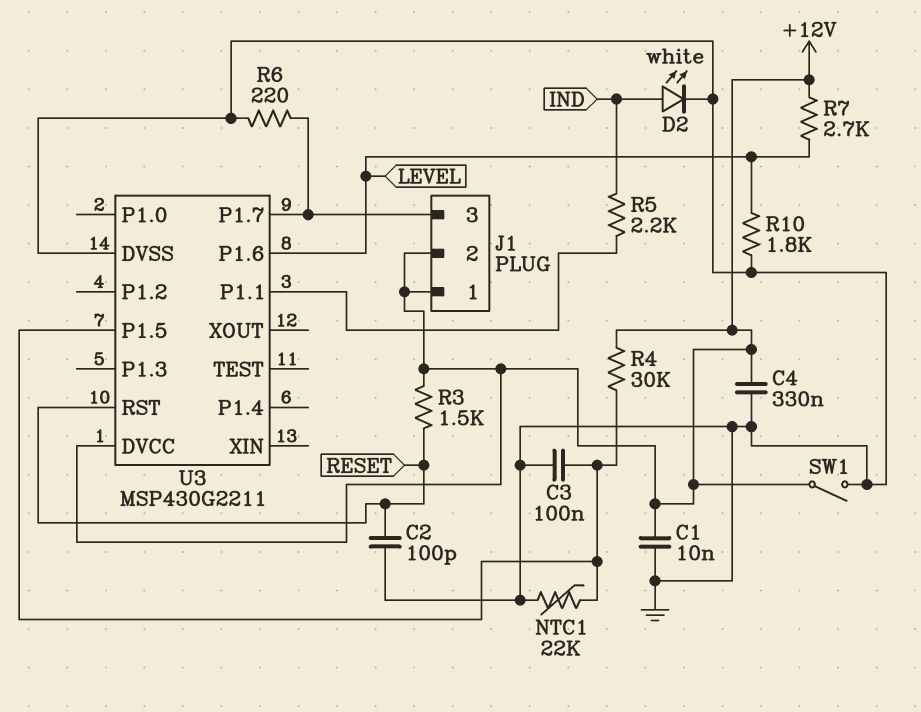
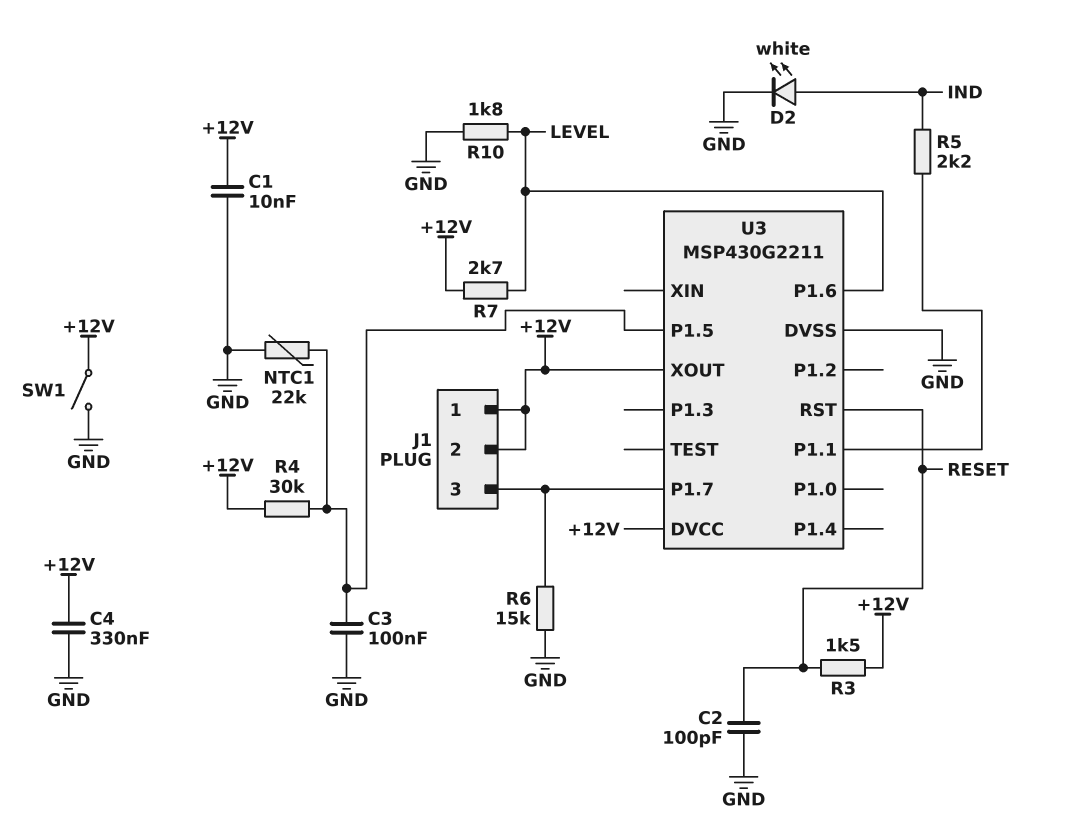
R6: 220 (GND, J1/3) -> 15k (GND, J1/3)
U3 pin XOUT: none -> +12V

